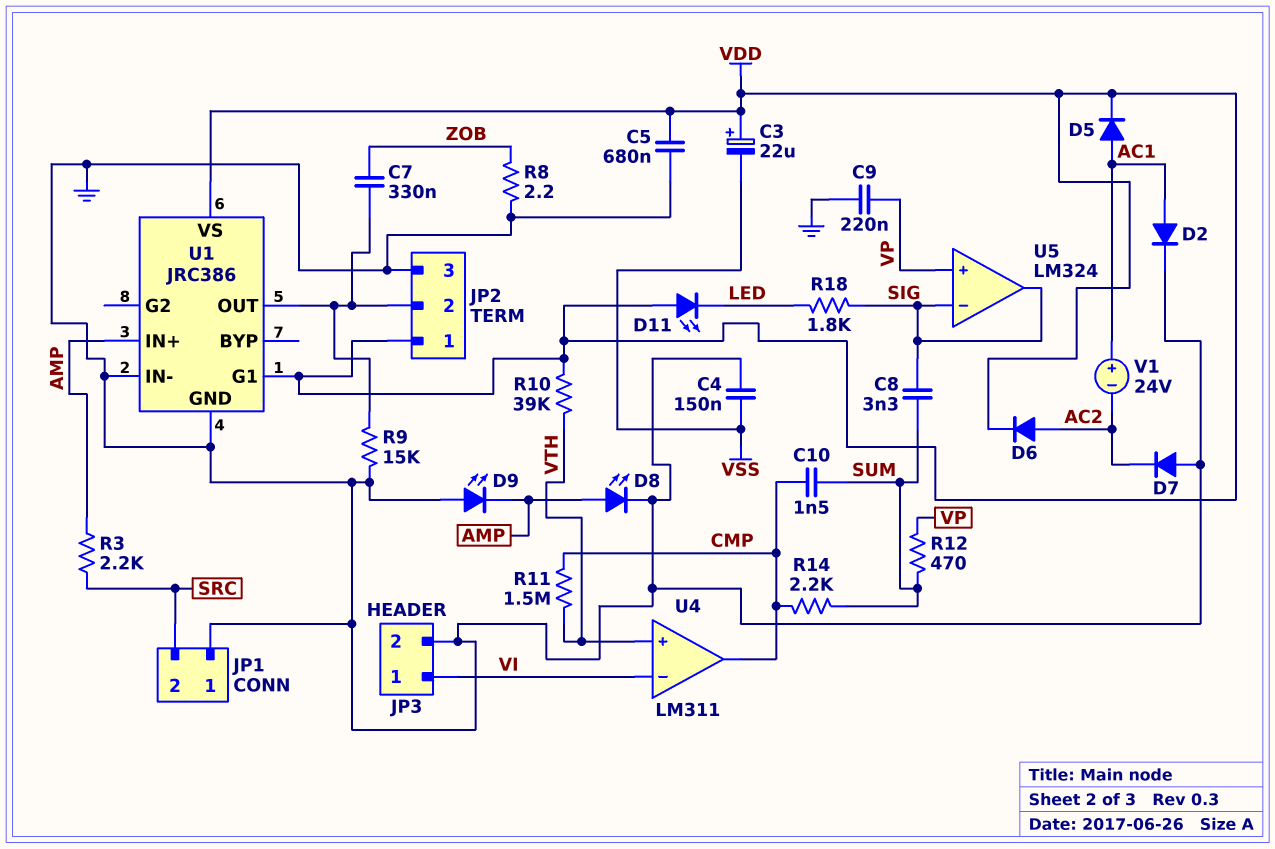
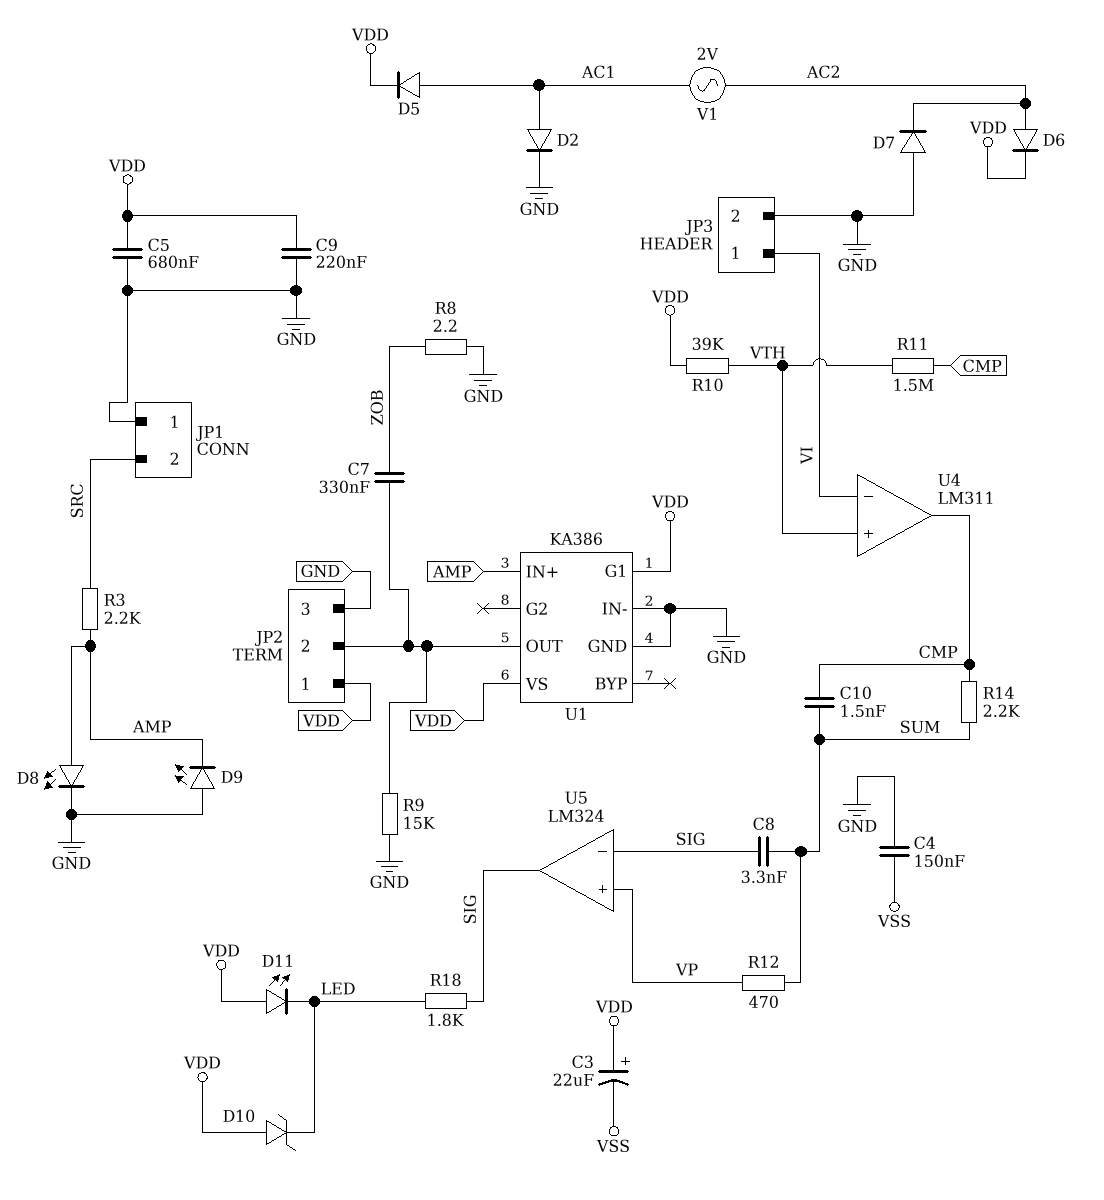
C9: 220nF (GND, VP) -> 220nF (GND, VDD)
D10: none -> zener (A VDD, K LED)
U1: JRC386 -> KA386
V1: 24V (plus AC1, minus AC2) -> AC 2V (AC1, AC2)

